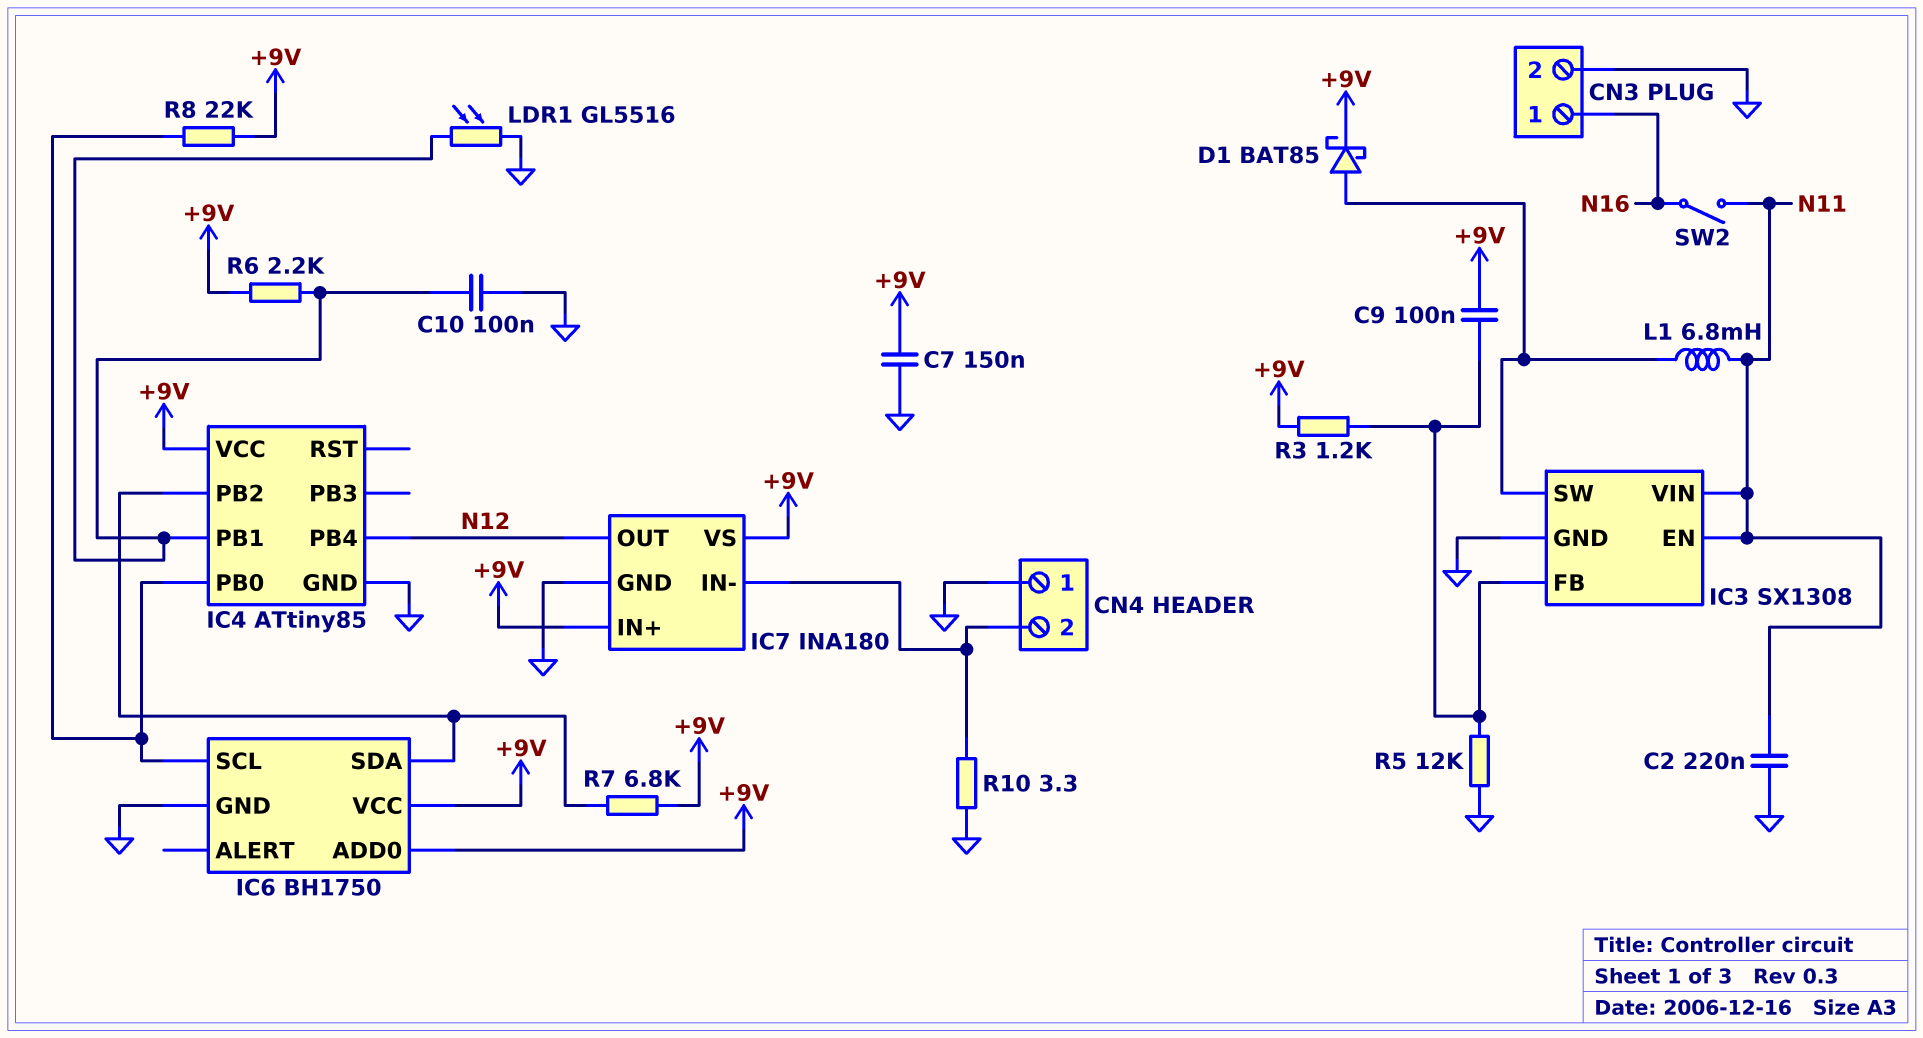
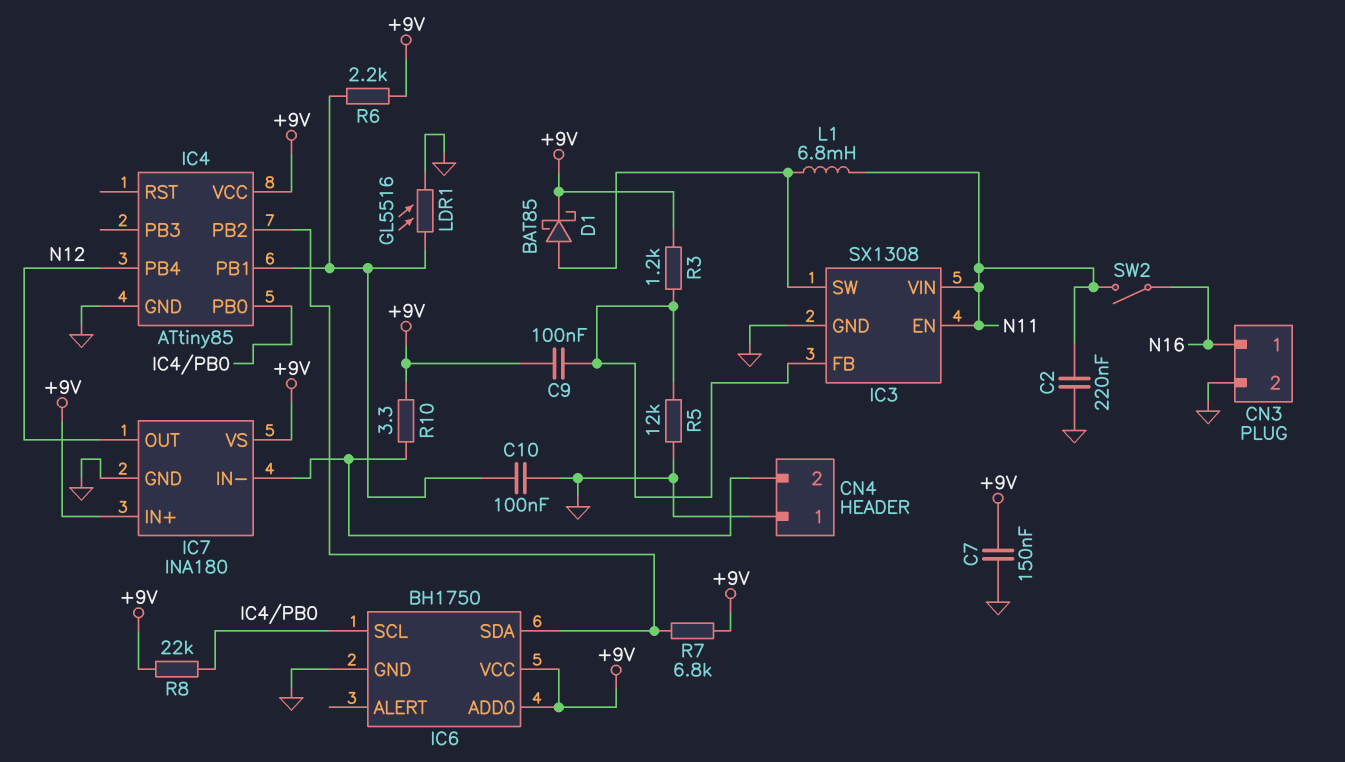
R10: 3.3 (CN4/2, GND) -> 3.3 (+9V, CN4/2)

